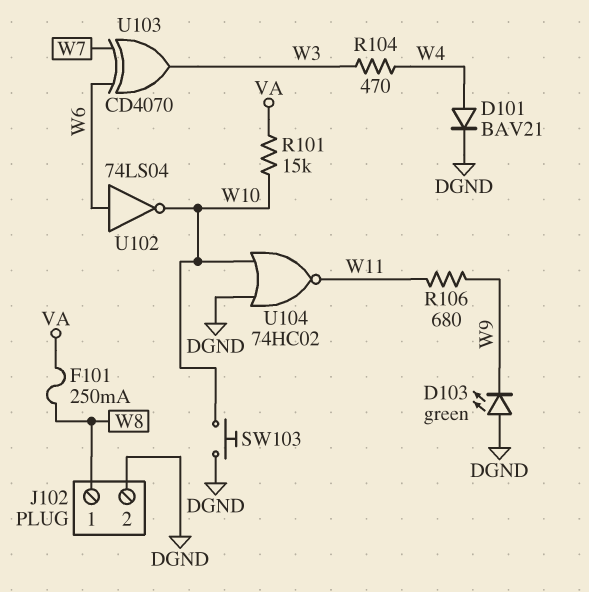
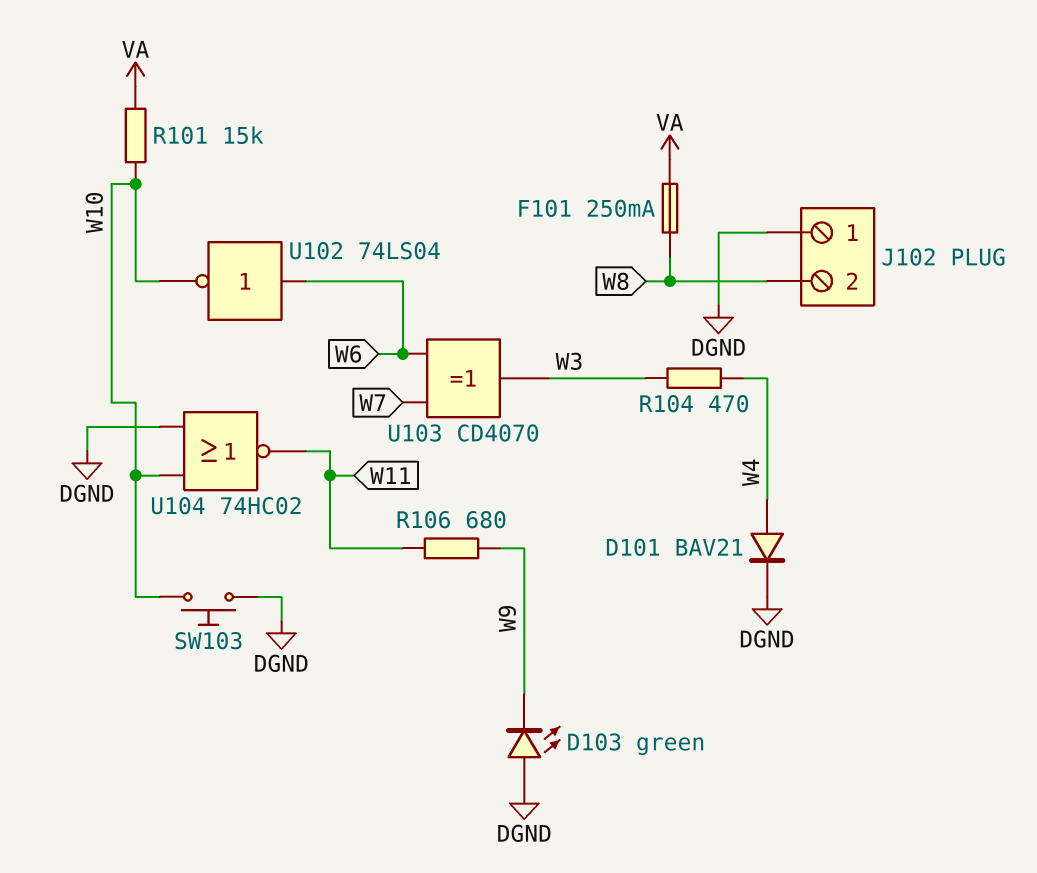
J102 pin 1: W8 -> DGND
J102 pin 2: DGND -> W8

